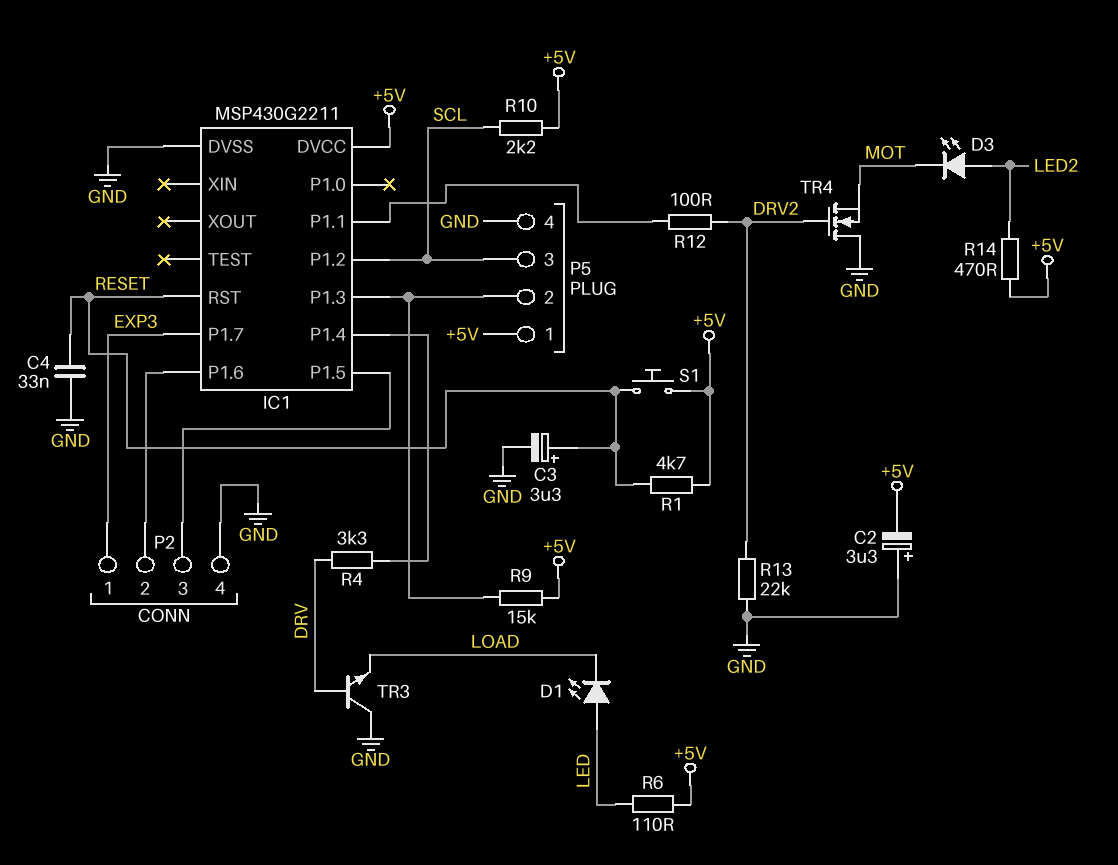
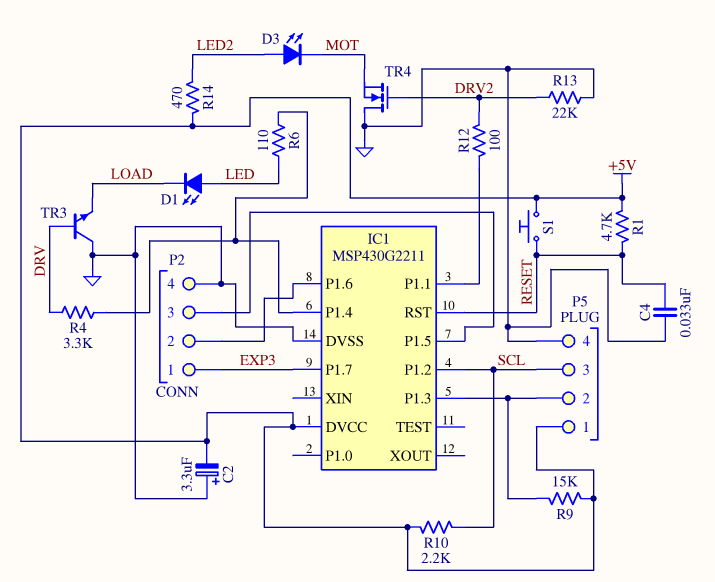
C3: 3.3uF (plus RESET, minus GND) -> none
R6: 110 (+5V, LED) -> 110 (IC1/P1.4, LED)

